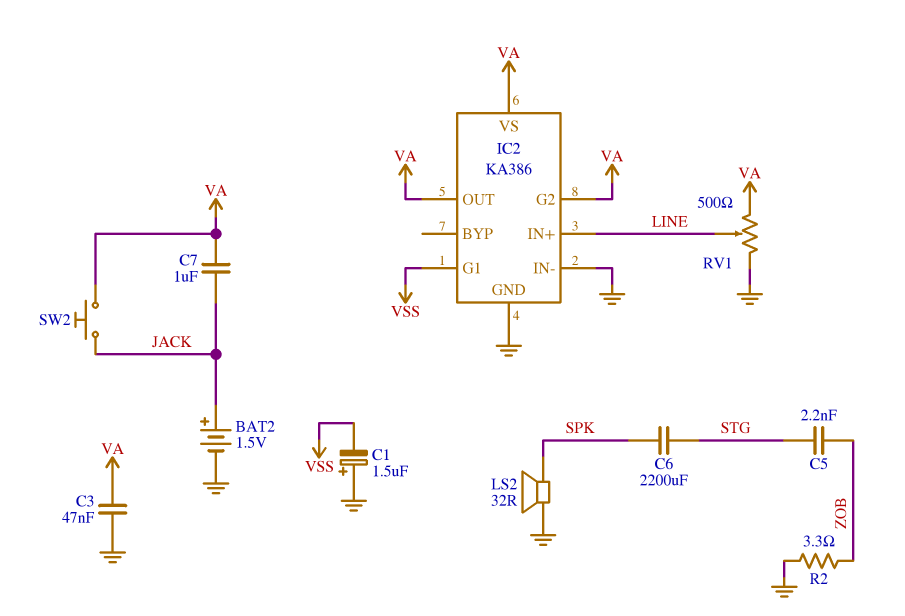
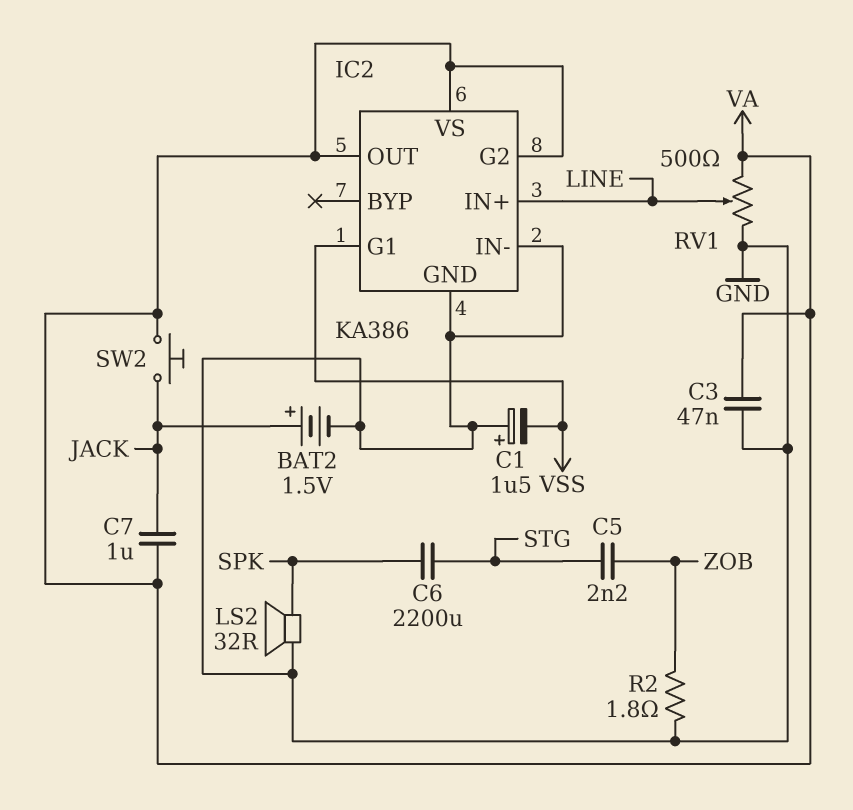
R2: 3.3 (GND, ZOB) -> 1.8 (GND, ZOB)

